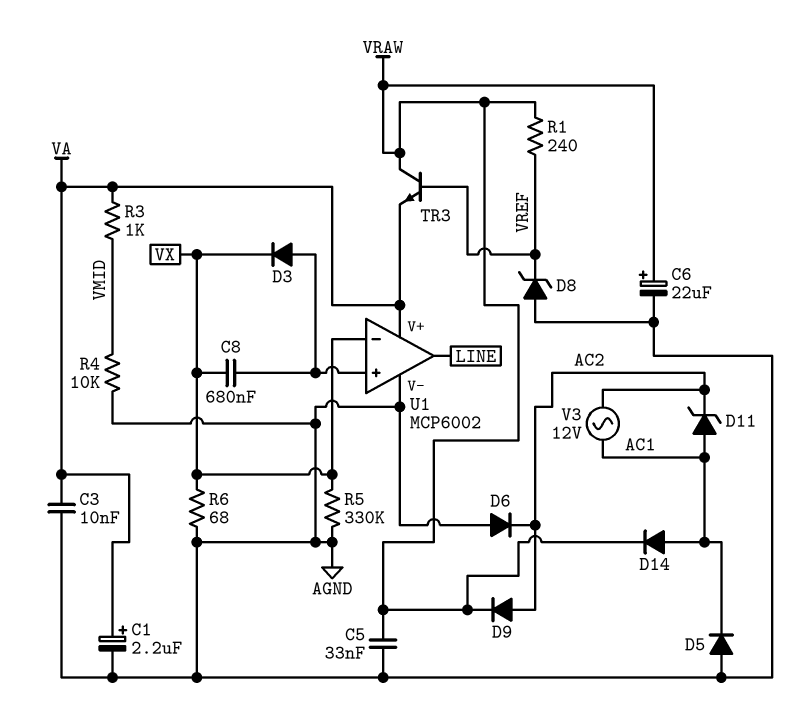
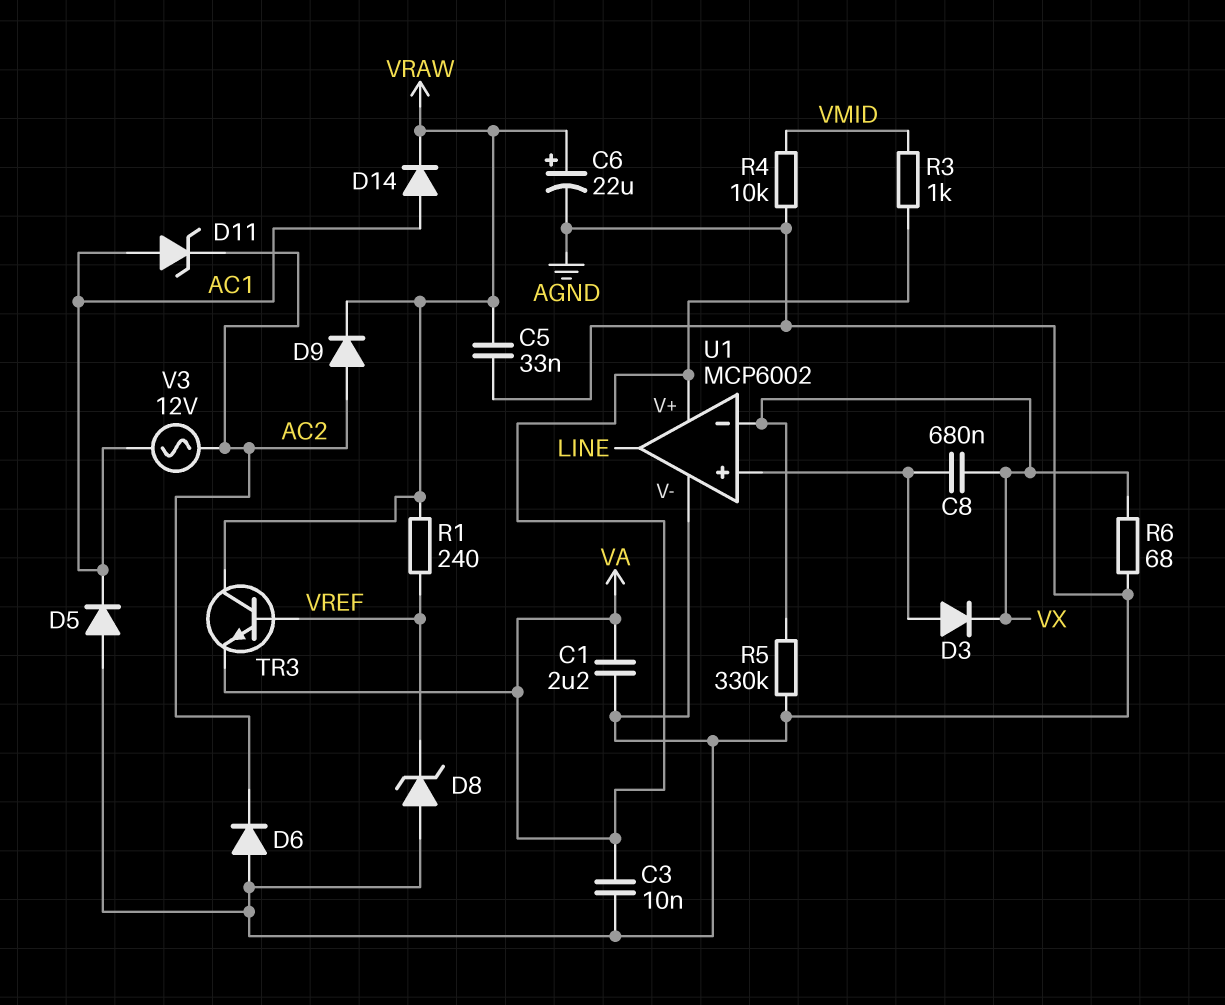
C1: 2.2uF (plus VA, minus AGND) -> 2.2uF (AGND, VA)

